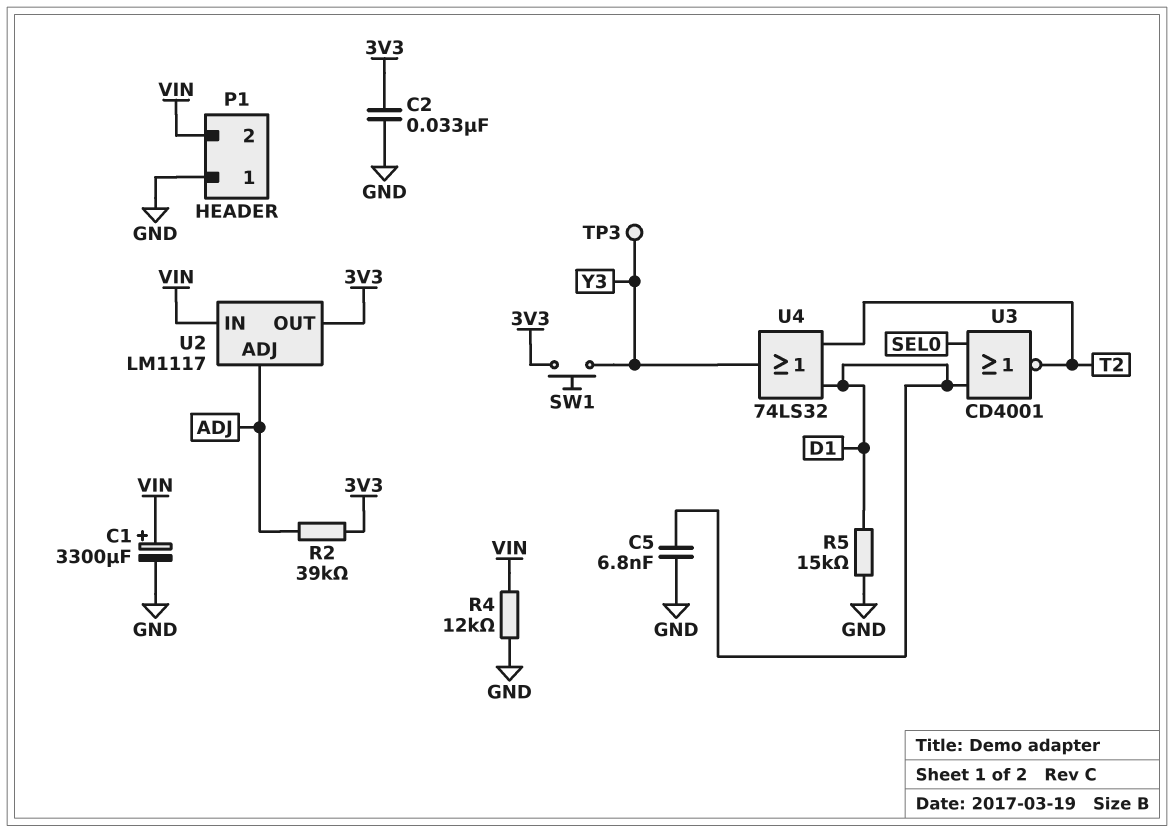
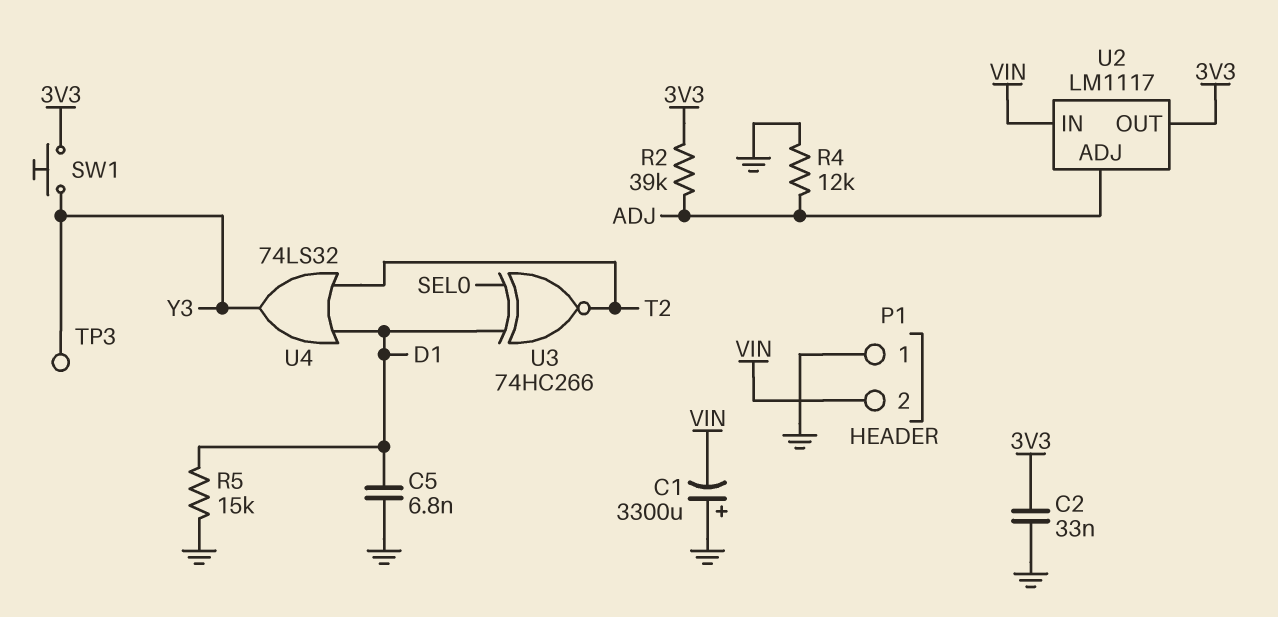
C1: 3300uF (plus VIN, minus GND) -> 3300uF (plus GND, minus VIN)
R4: 12k (GND, VIN) -> 12k (ADJ, GND)
U3: NOR CD4001 (in D1, in SEL0, out T2) -> XNOR 74HC266 (in D1, in SEL0, out T2)

